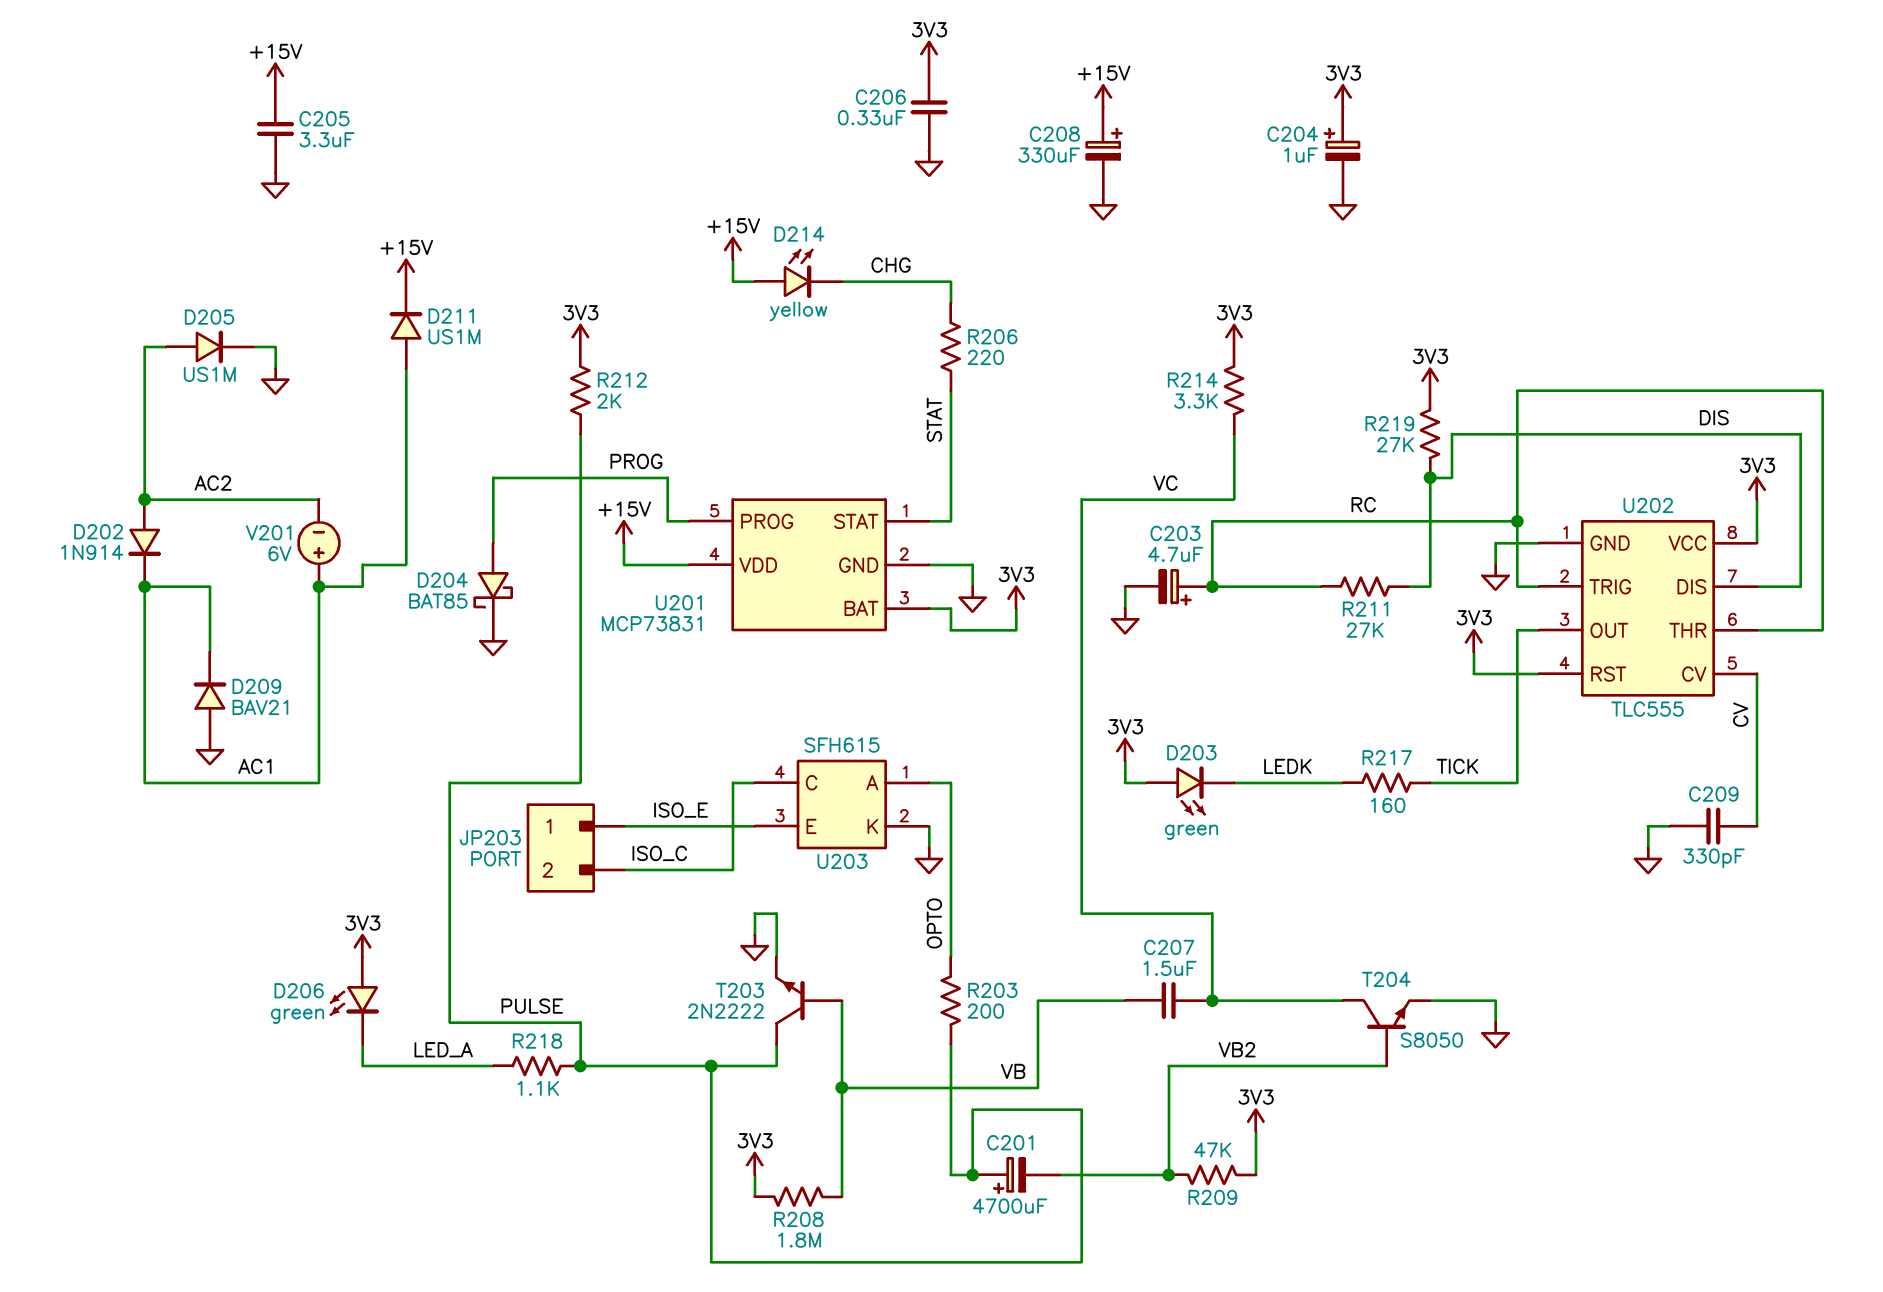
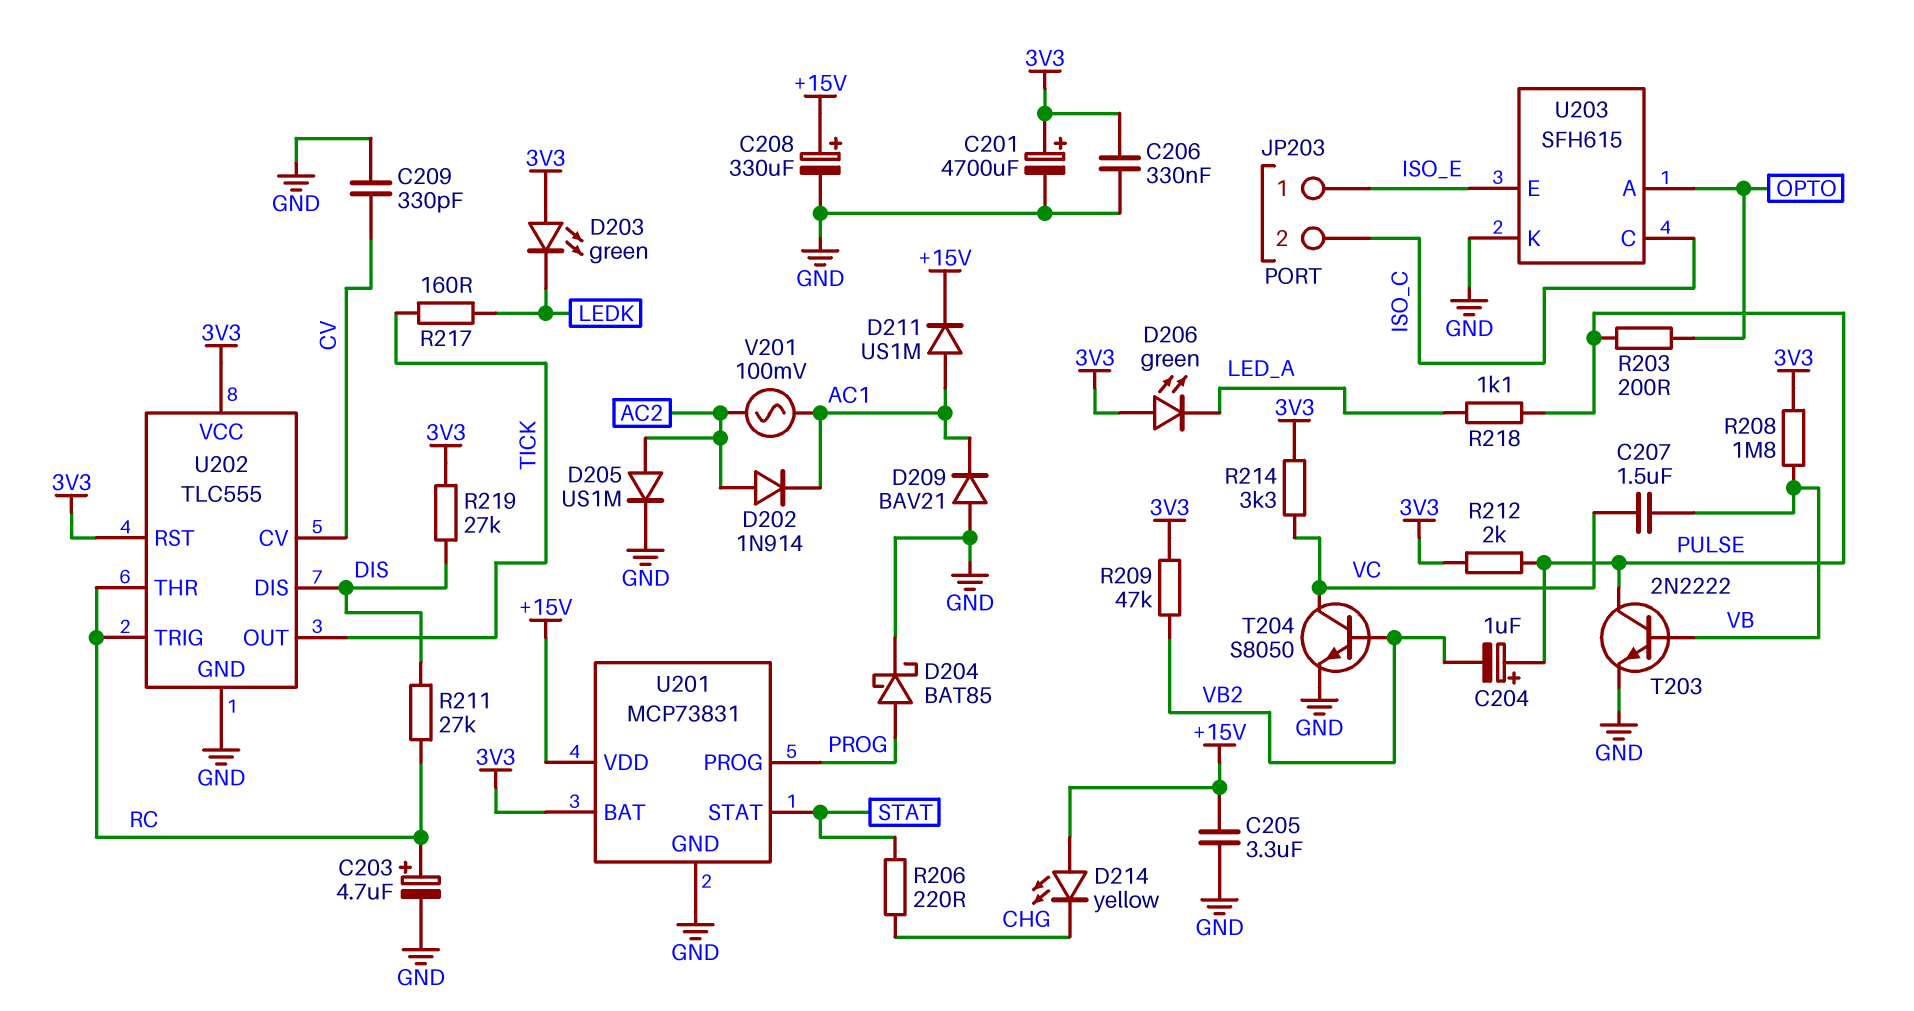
C201: 4700uF (plus PULSE, minus VB2) -> 4700uF (plus 3V3, minus GND)
C204: 1uF (plus 3V3, minus GND) -> 1uF (plus PULSE, minus VB2)
V201: 6V (plus AC1, minus AC2) -> AC 100mV (AC1, AC2)

